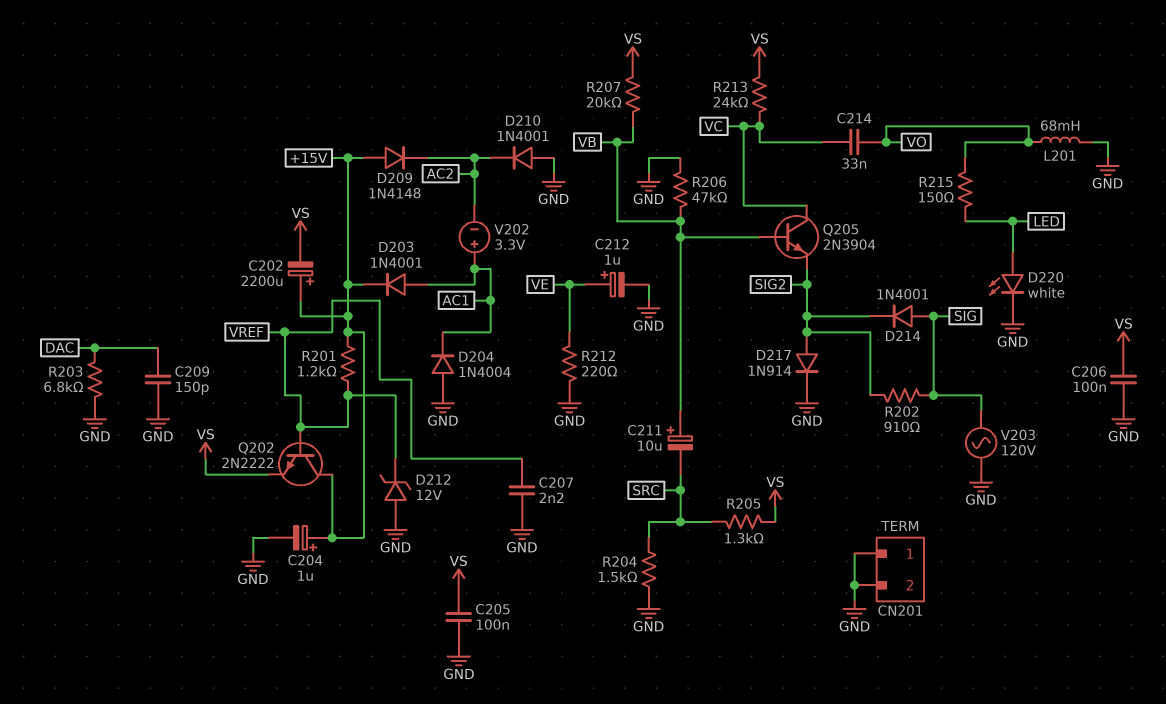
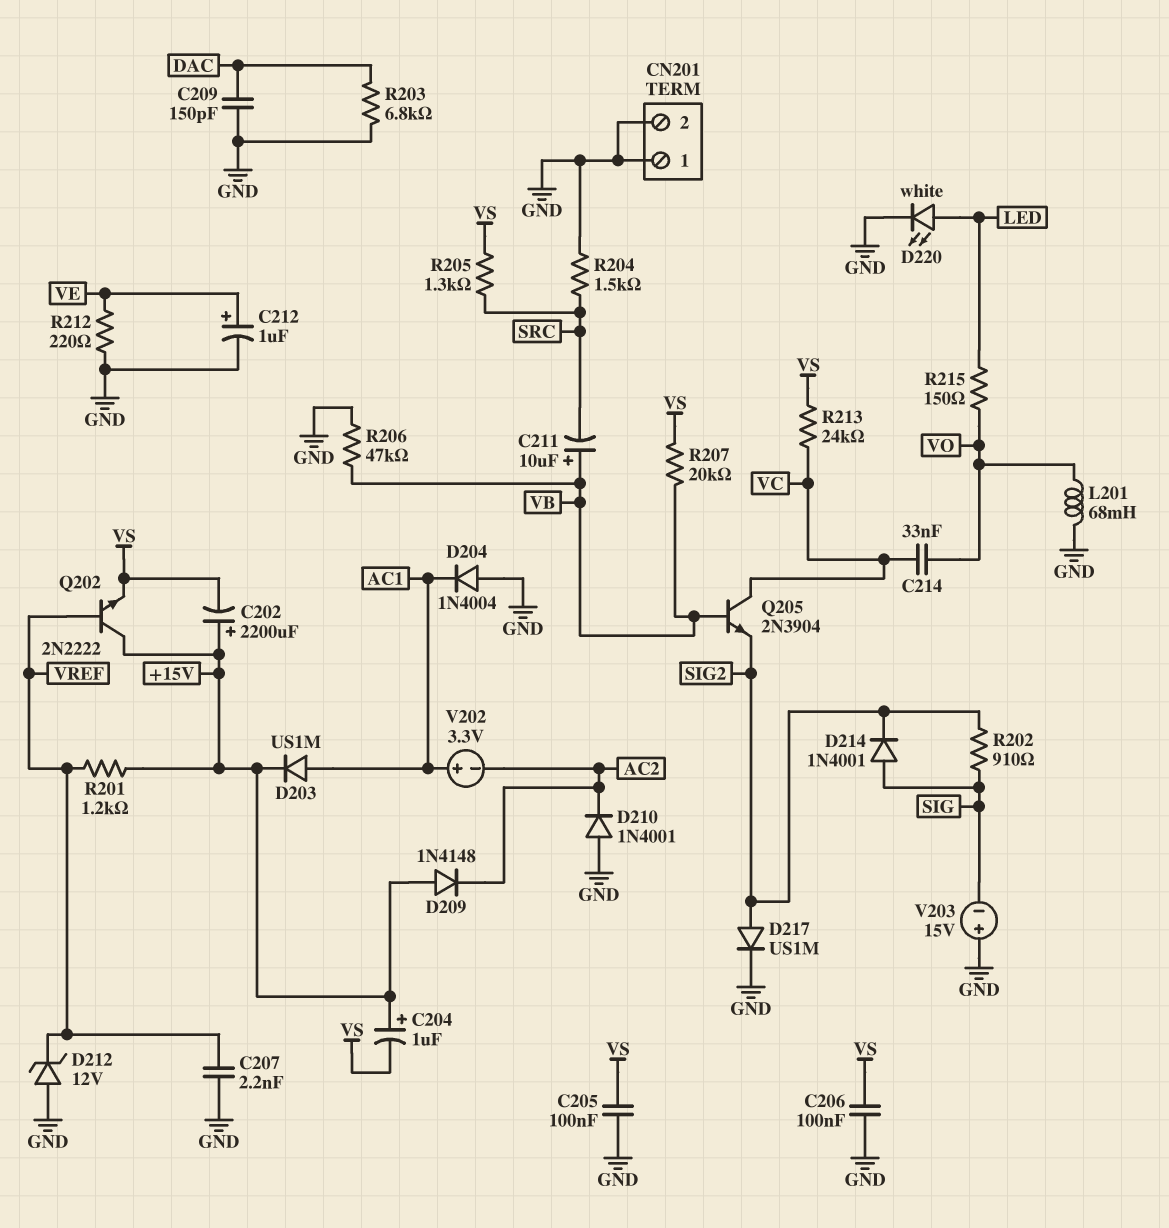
C204: 1uF (plus +15V, minus GND) -> 1uF (plus +15V, minus VS)
D203: diode 1N4001 (A AC1, K +15V) -> diode US1M (A AC1, K +15V)
D217: diode 1N914 (A SIG2, K GND) -> diode US1M (A SIG2, K GND)
V203: AC 120V (GND, SIG) -> 15V (plus GND, minus SIG)

